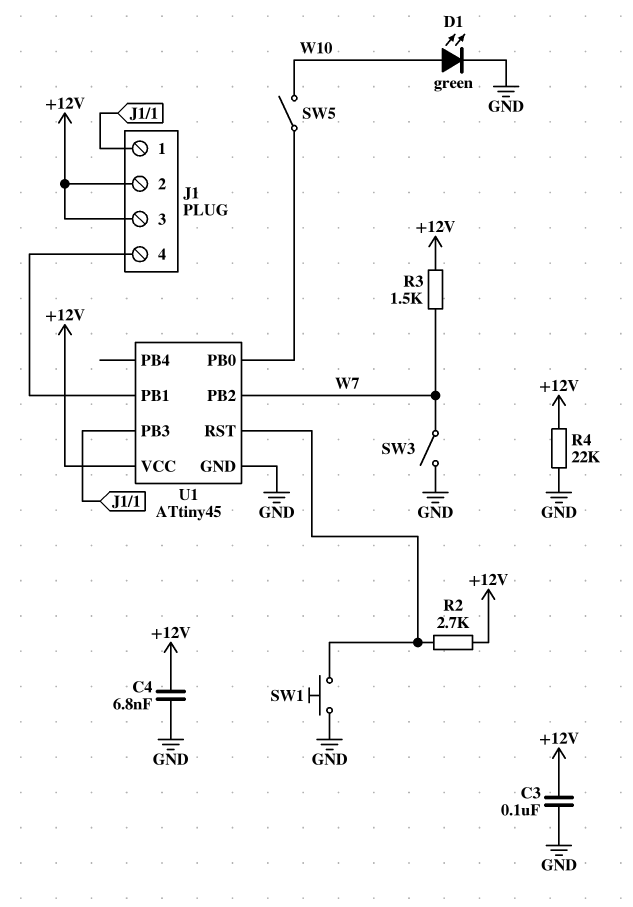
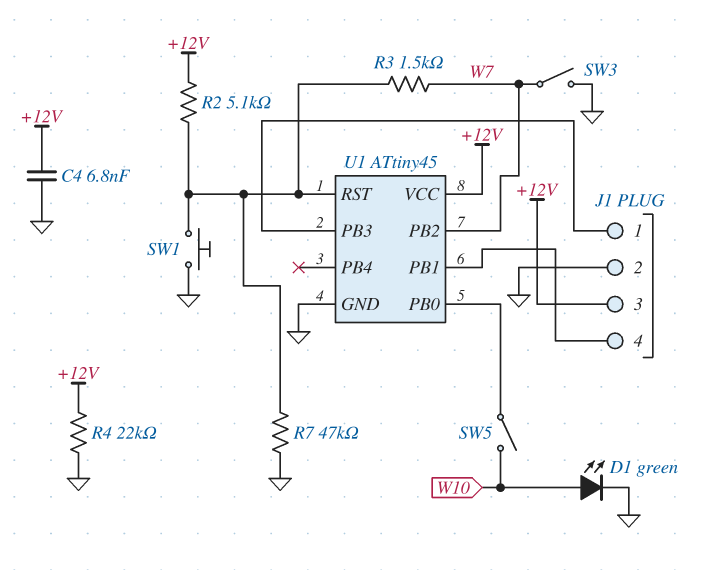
C3: 100nF (+12V, GND) -> none
J1 pin 2: +12V -> GND
R2: 2.7k (+12V, U1/RST) -> 5.1k (+12V, U1/RST)
R3: 1.5k (+12V, W7) -> 1.5k (U1/RST, W7)
R7: none -> 47k (GND, U1/RST)

